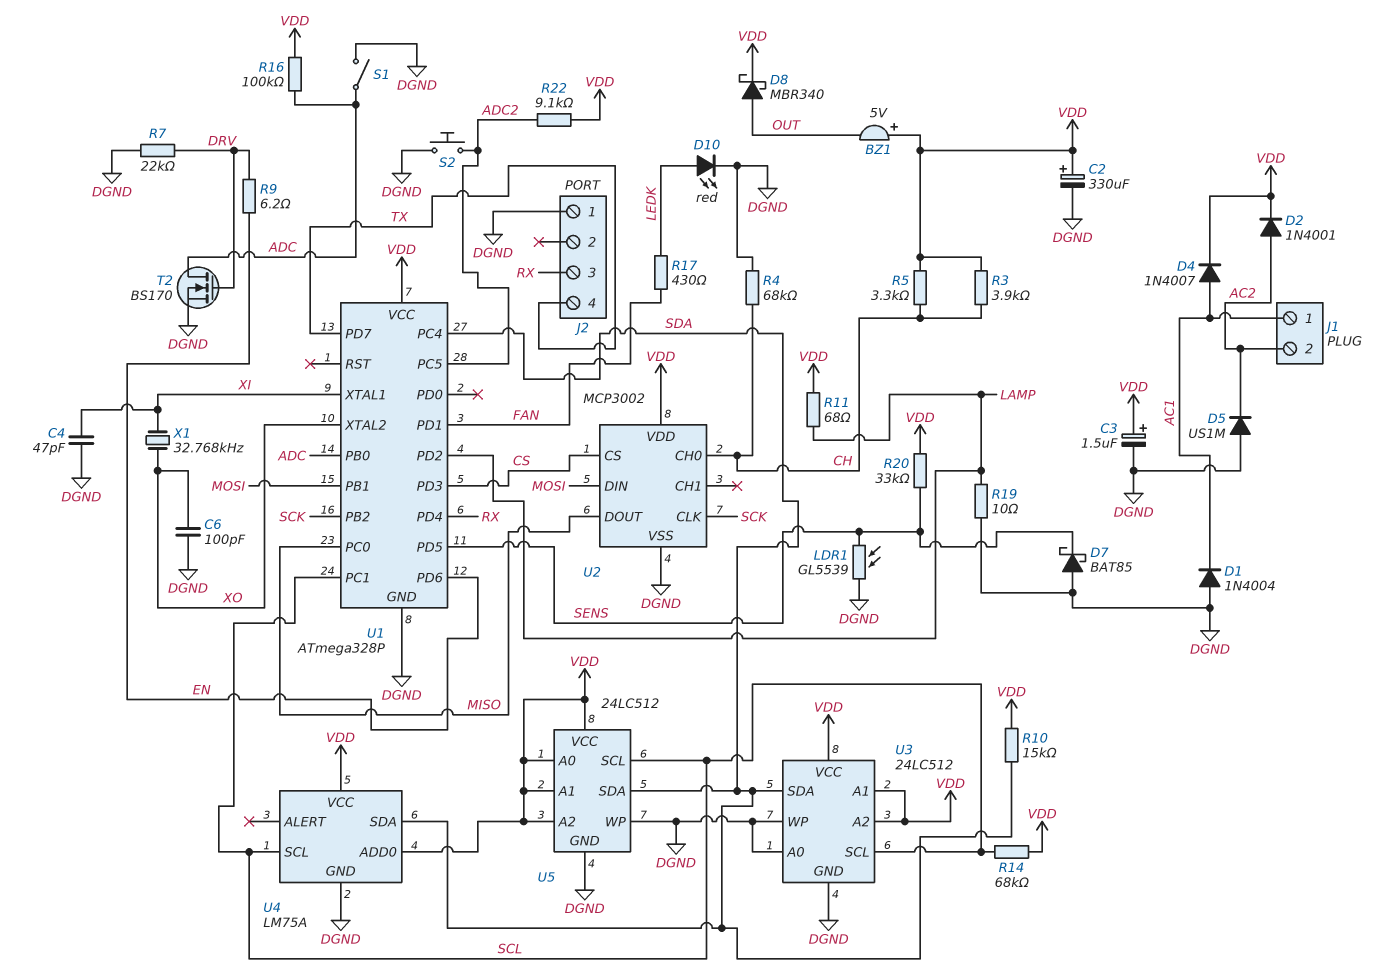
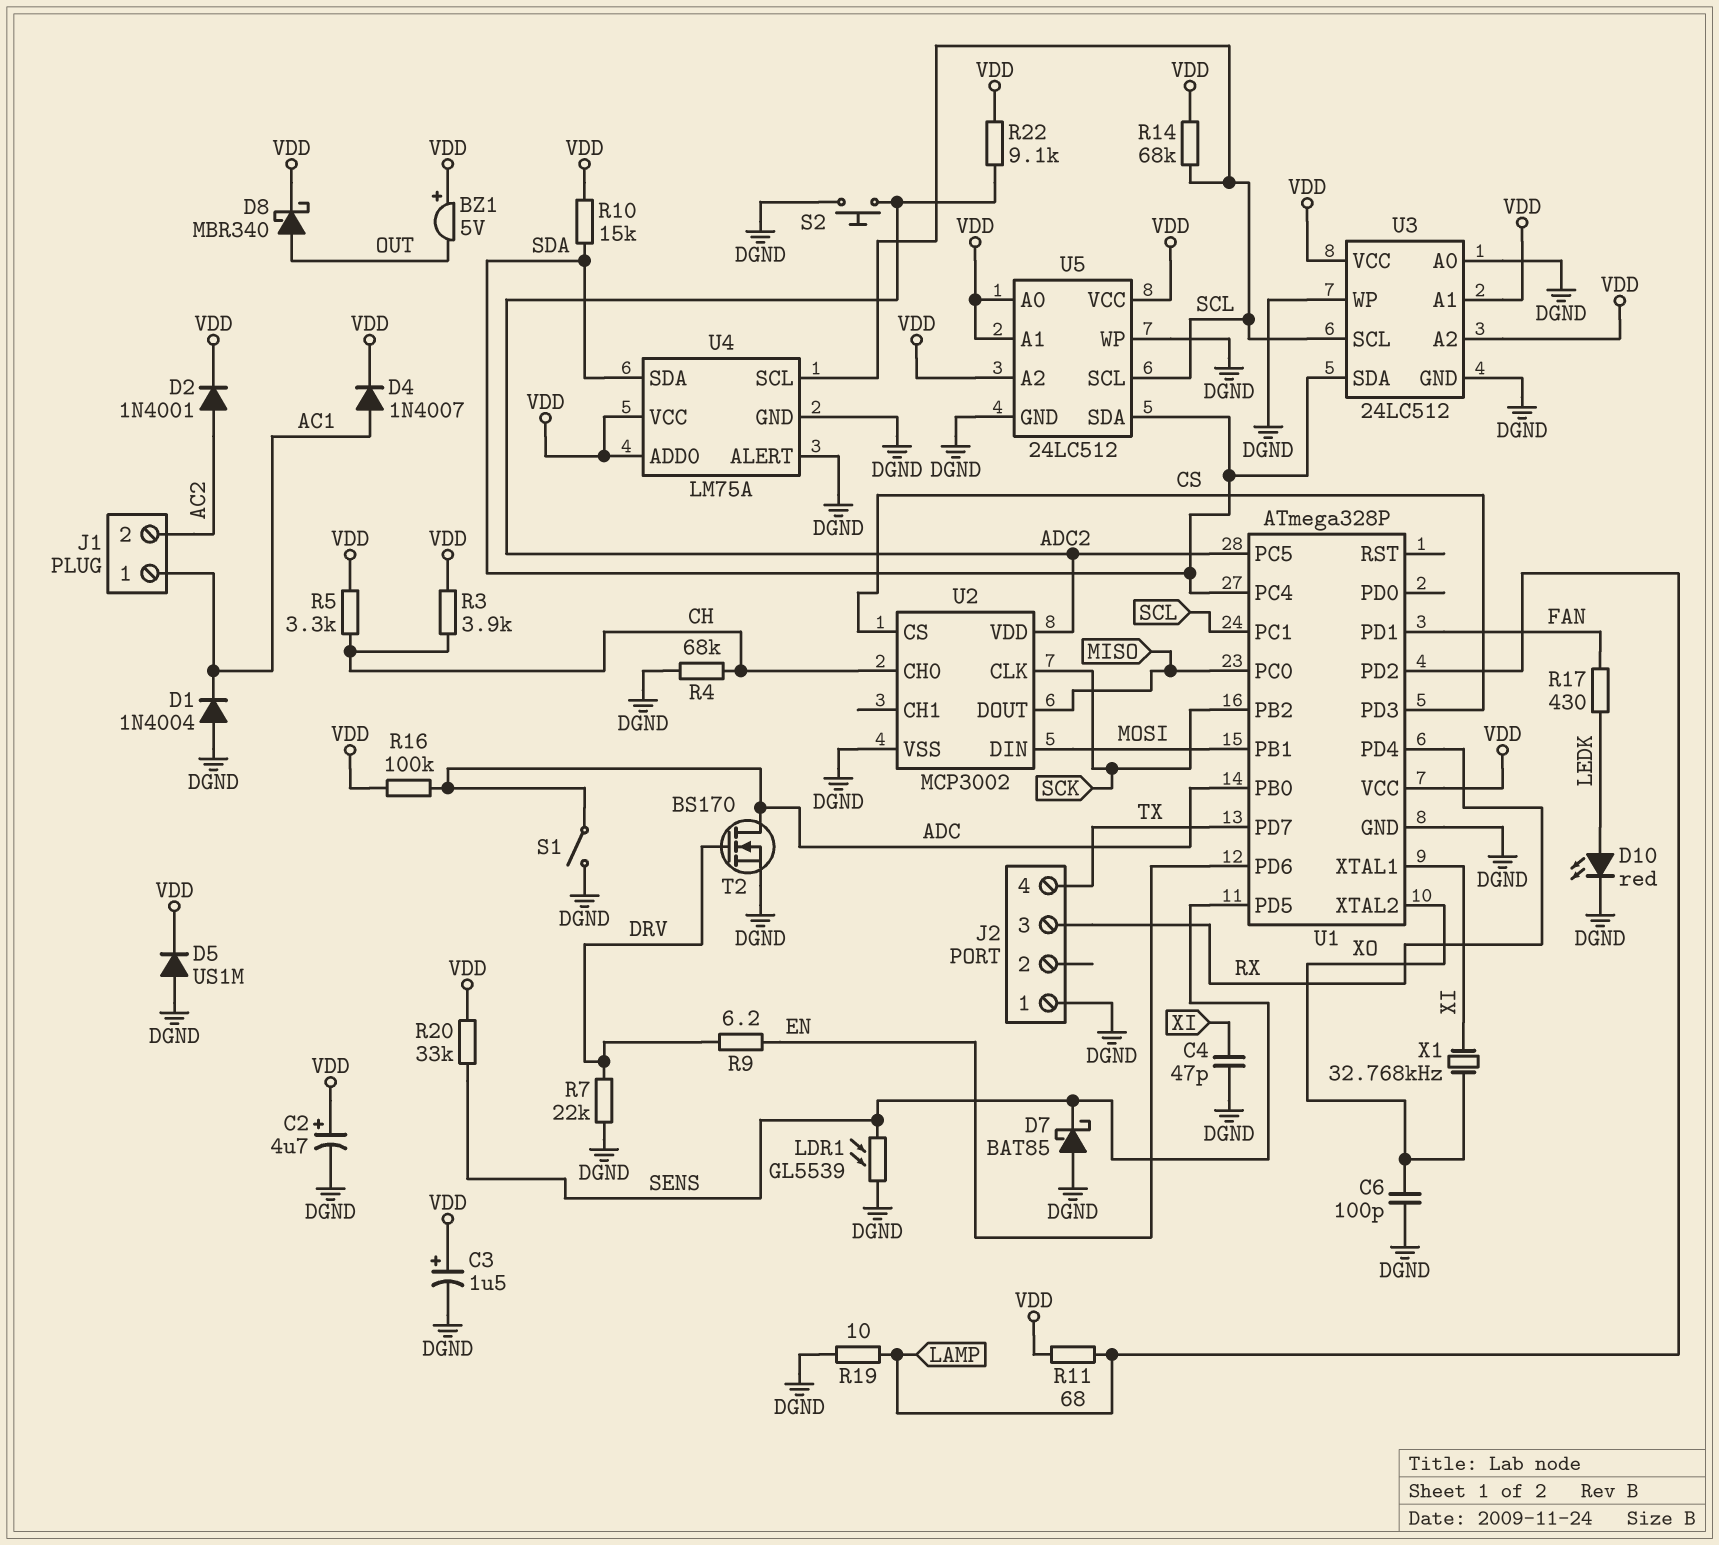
C2: 330uF (plus VDD, minus DGND) -> 4.7uF (plus VDD, minus DGND)
D5: diode US1M (A DGND, K AC2) -> diode US1M (A DGND, K VDD)
U2 pin VDD: VDD -> ADC2
U4 pin ALERT: none -> DGND

